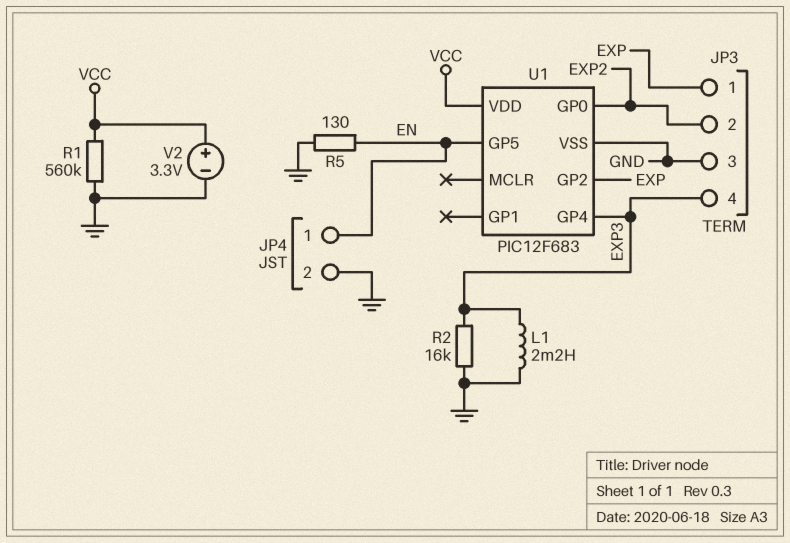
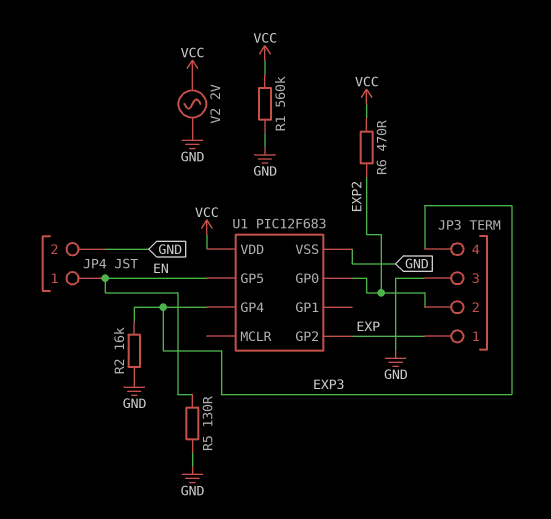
L1: 2.2mH (EXP3, GND) -> none
R6: none -> 470 (EXP2, VCC)
V2: 3.3V (plus VCC, minus GND) -> AC 2V (GND, VCC)

